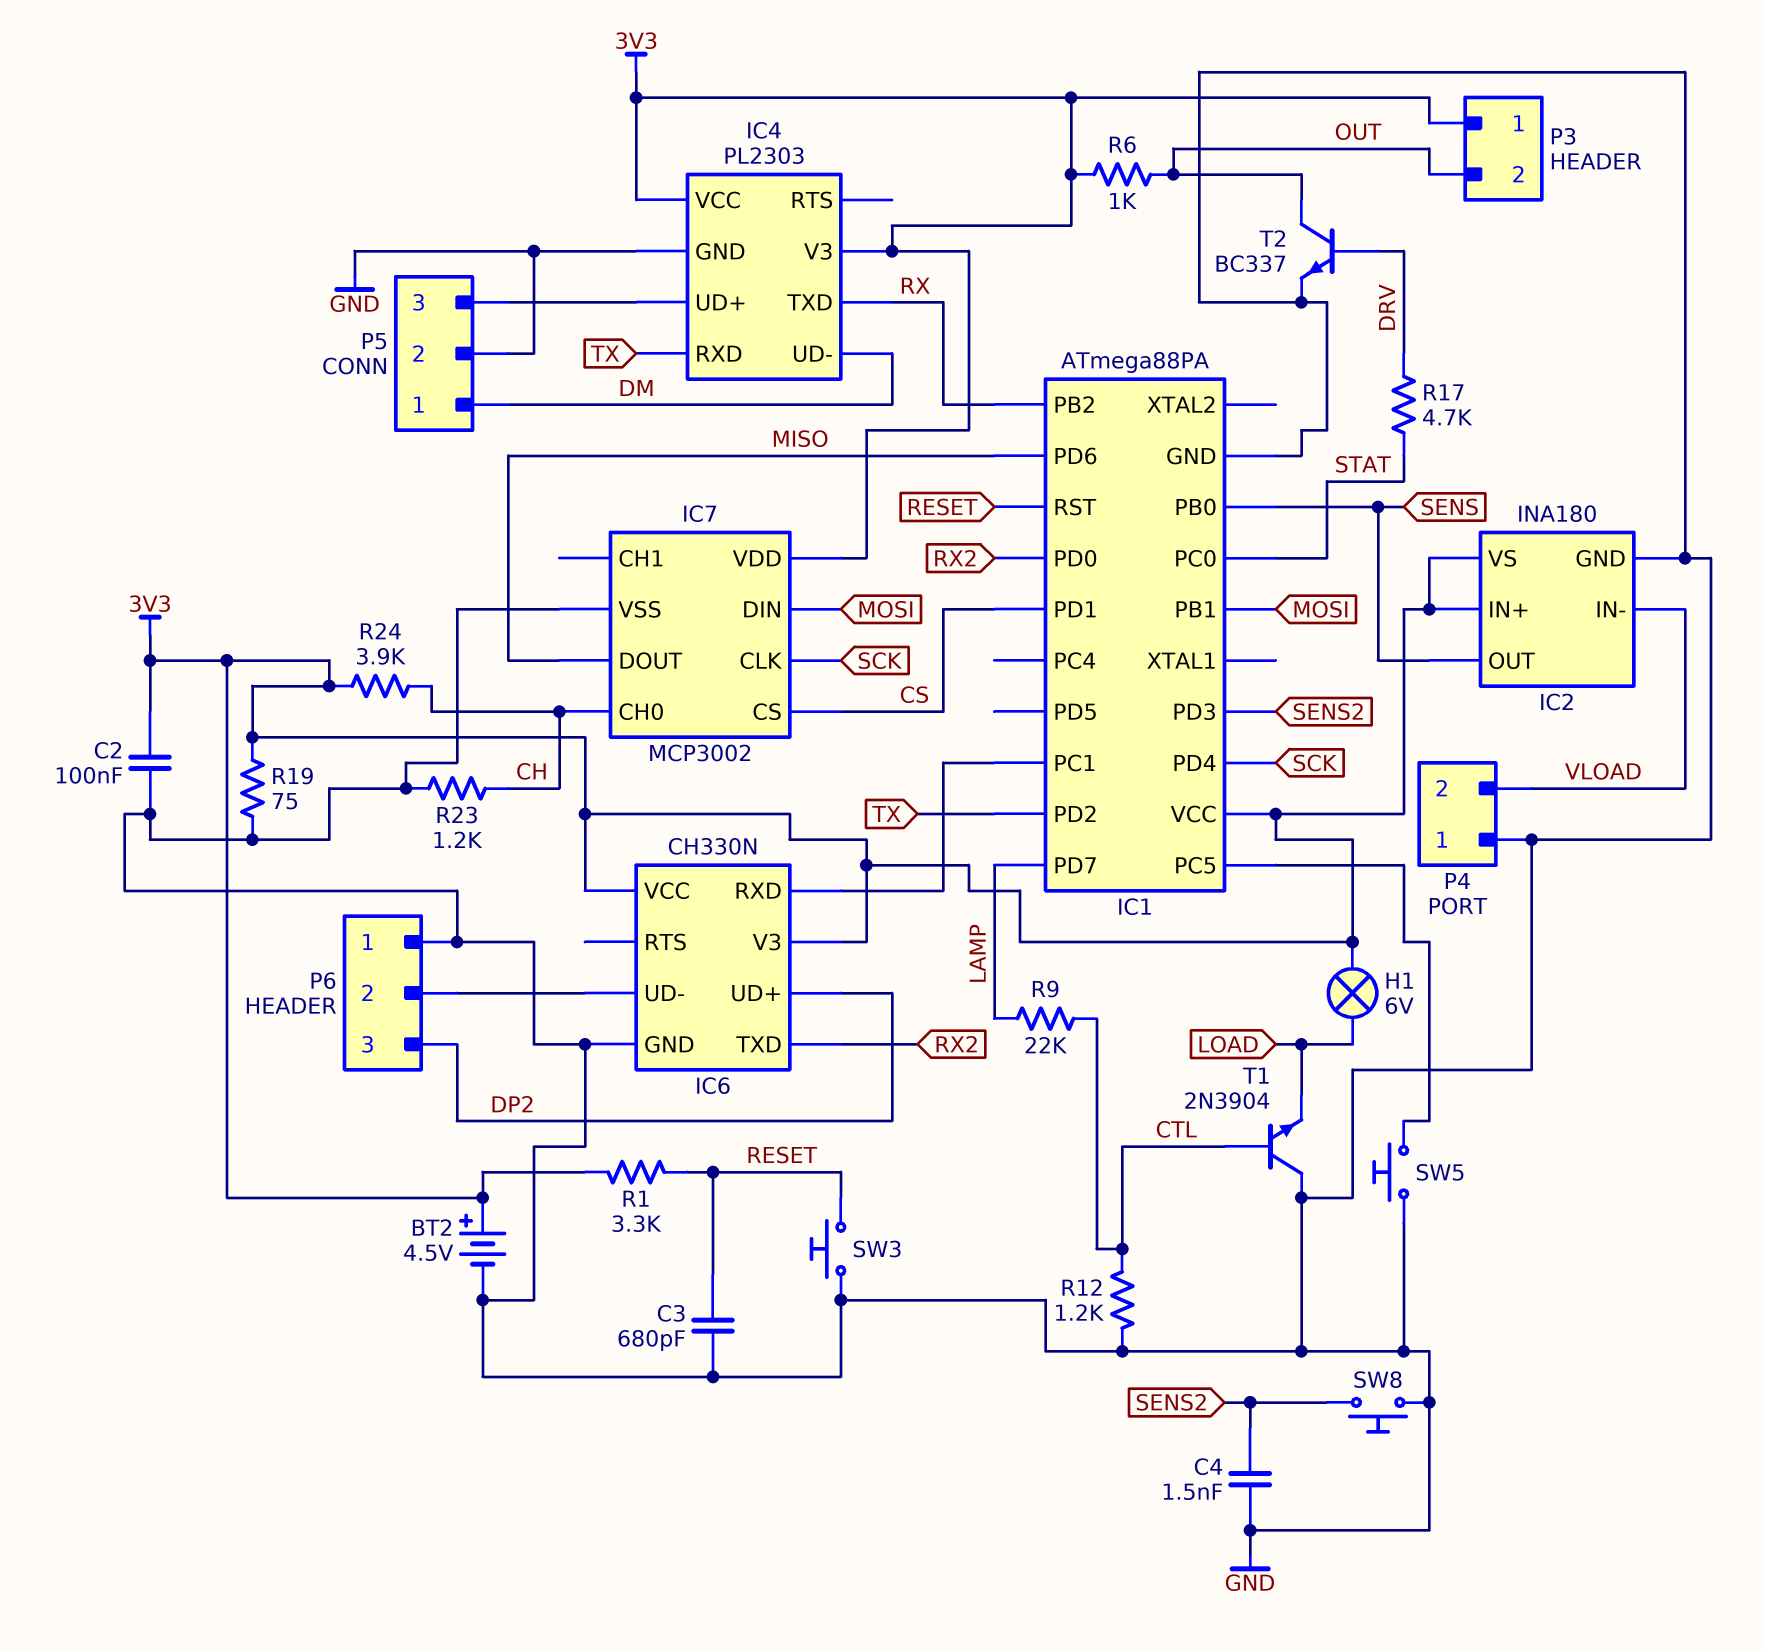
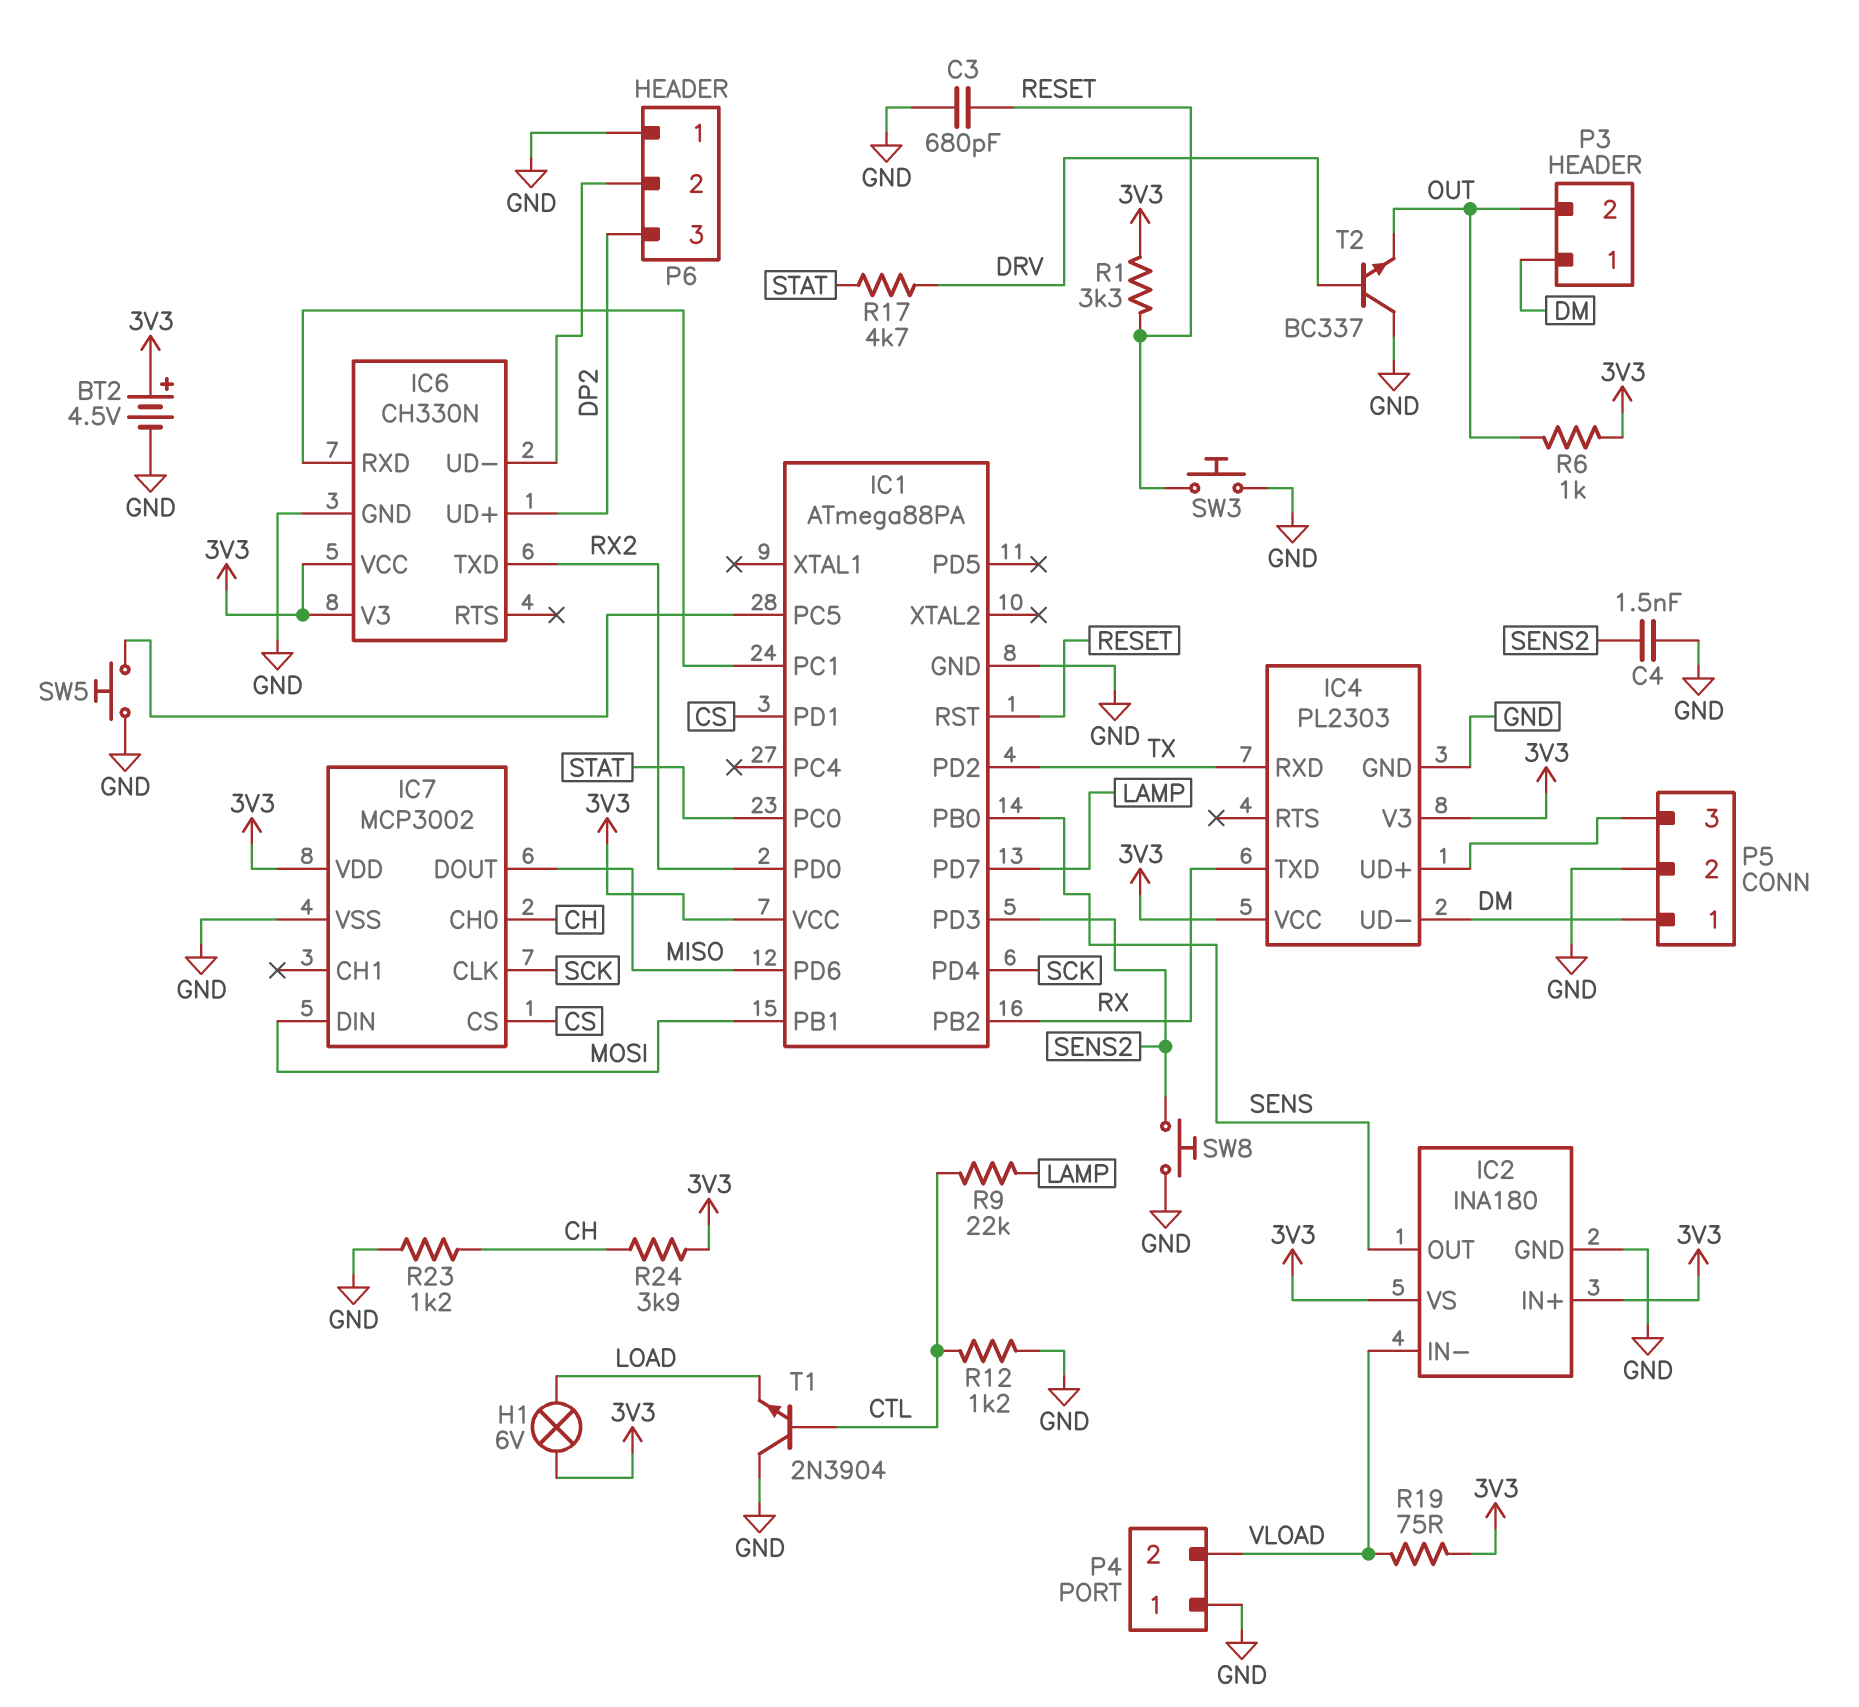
C2: 100nF (3V3, GND) -> none
P3 pin 1: 3V3 -> DM
R19: 75 (3V3, GND) -> 75 (3V3, VLOAD)
T2: NPN BC337 (B DRV, C OUT, E GND) -> NPN BC337 (B DRV, C GND, E OUT)

